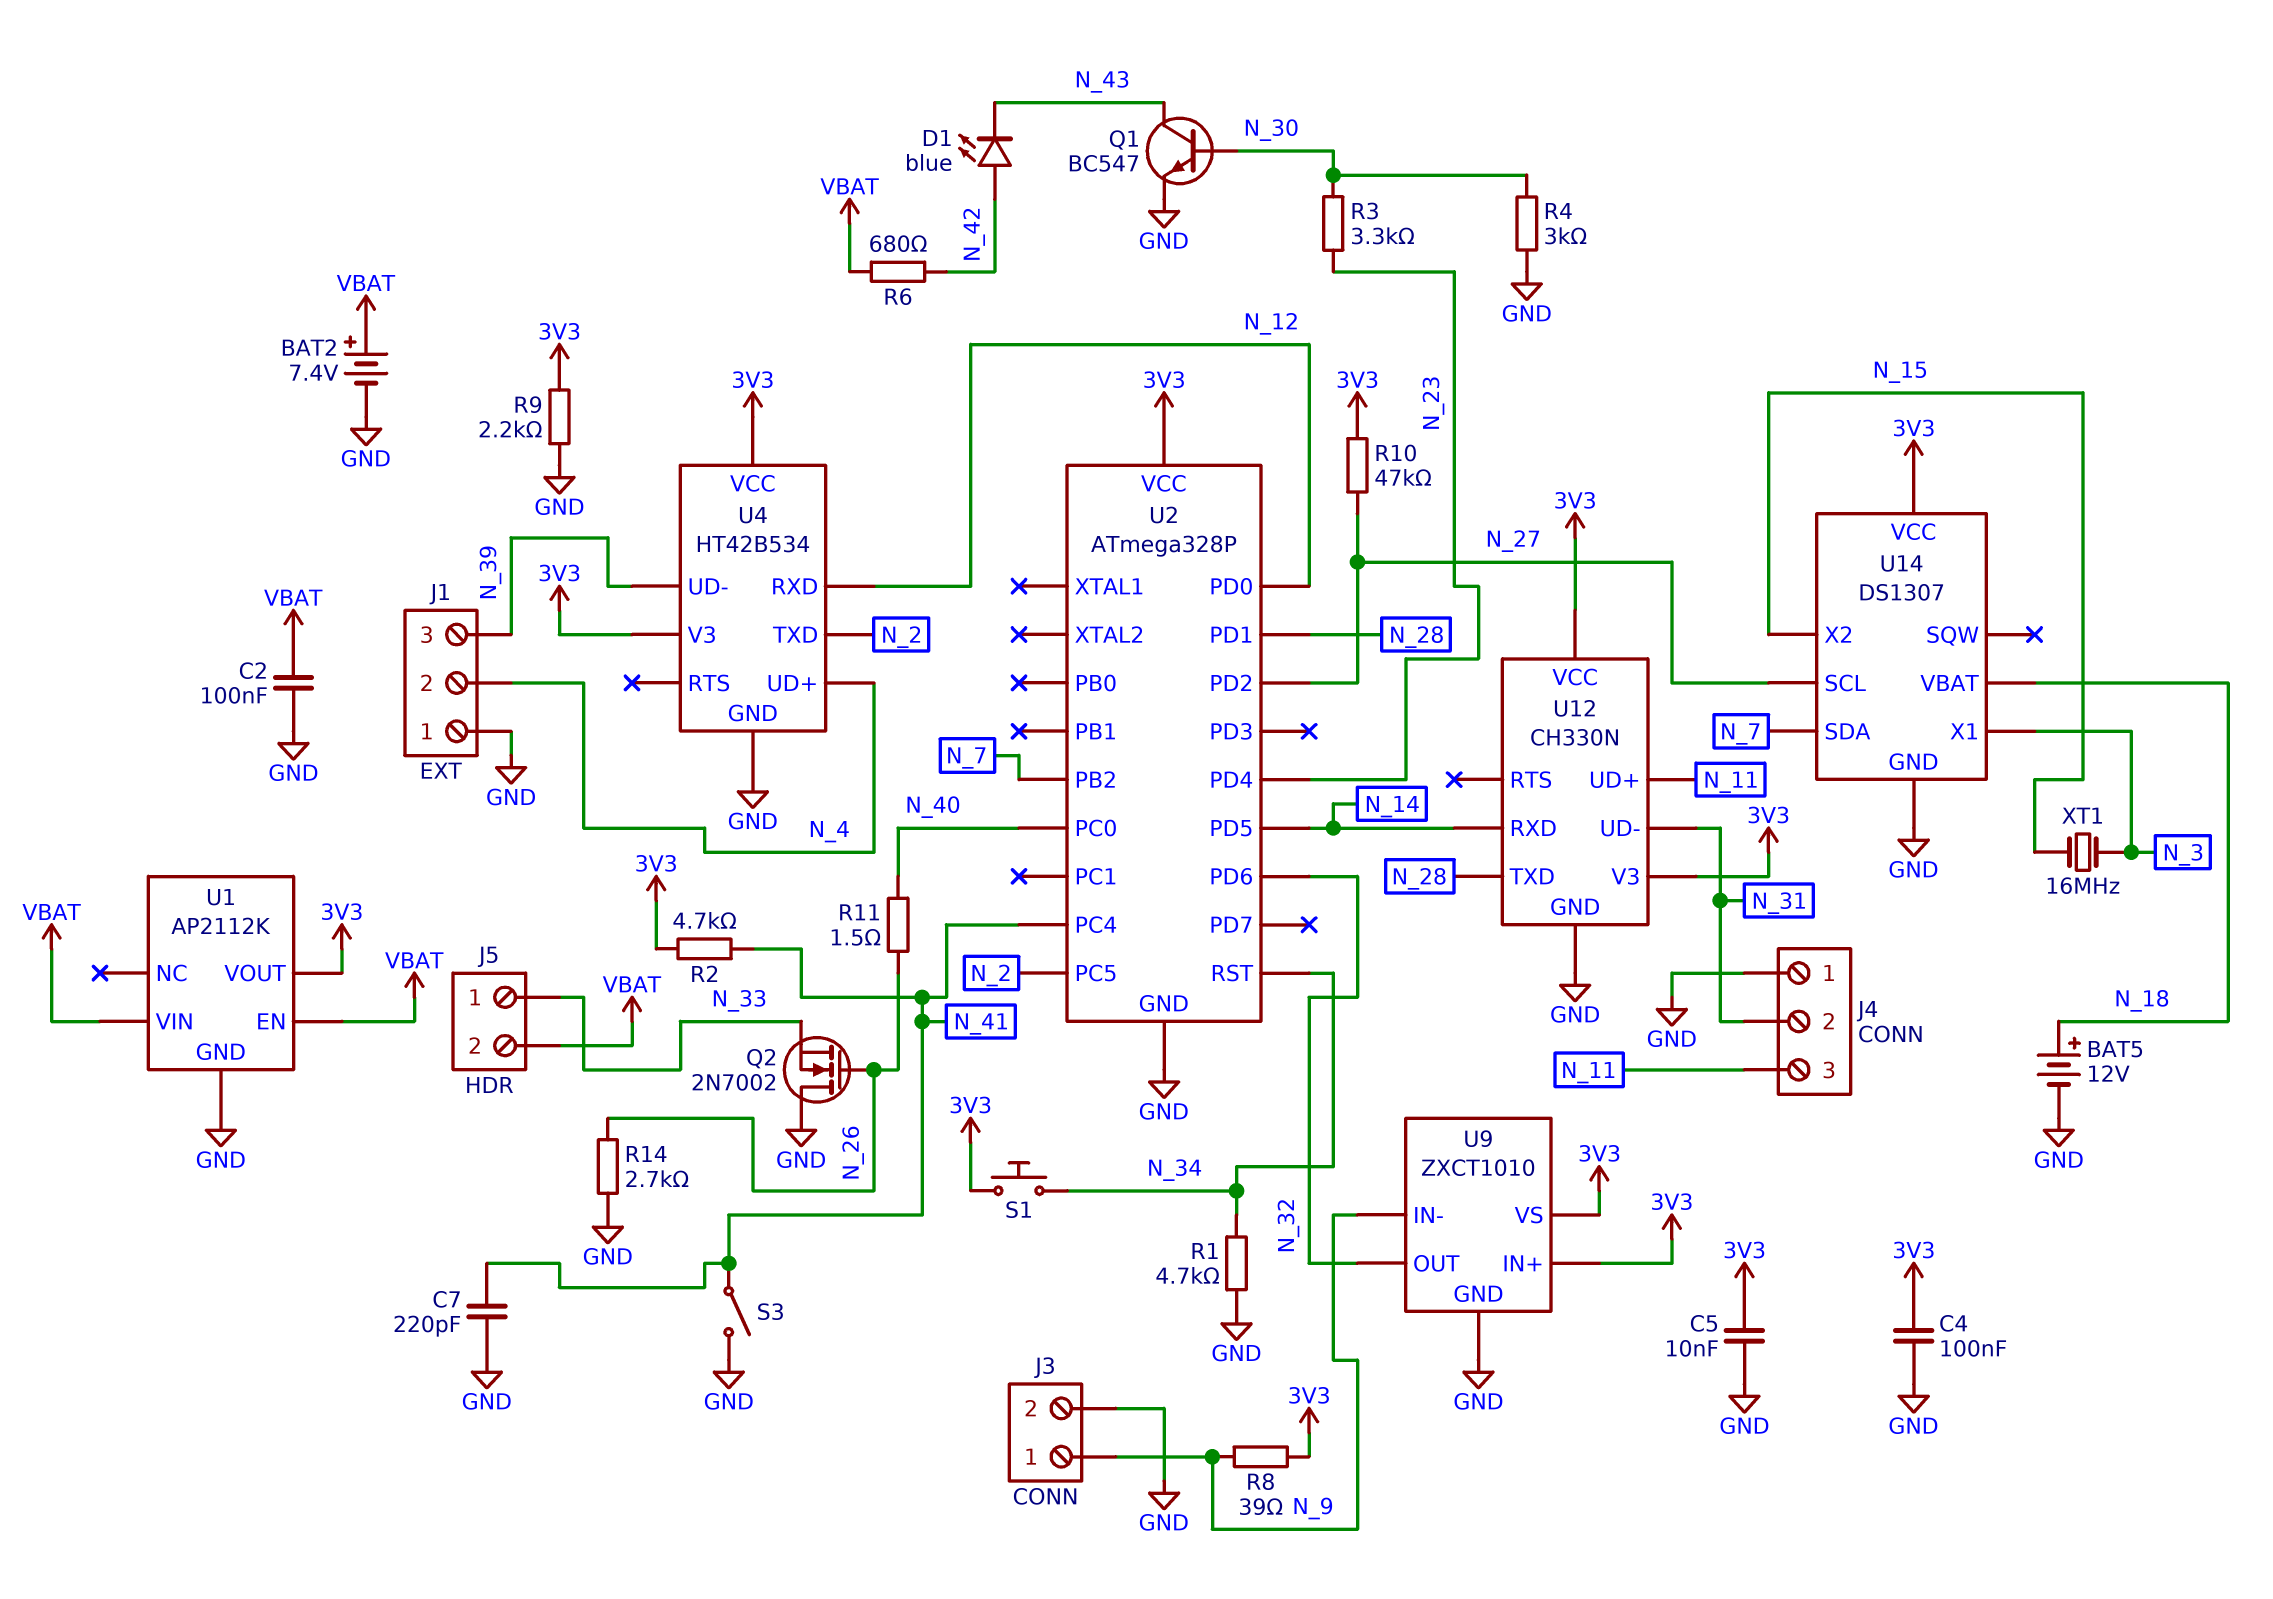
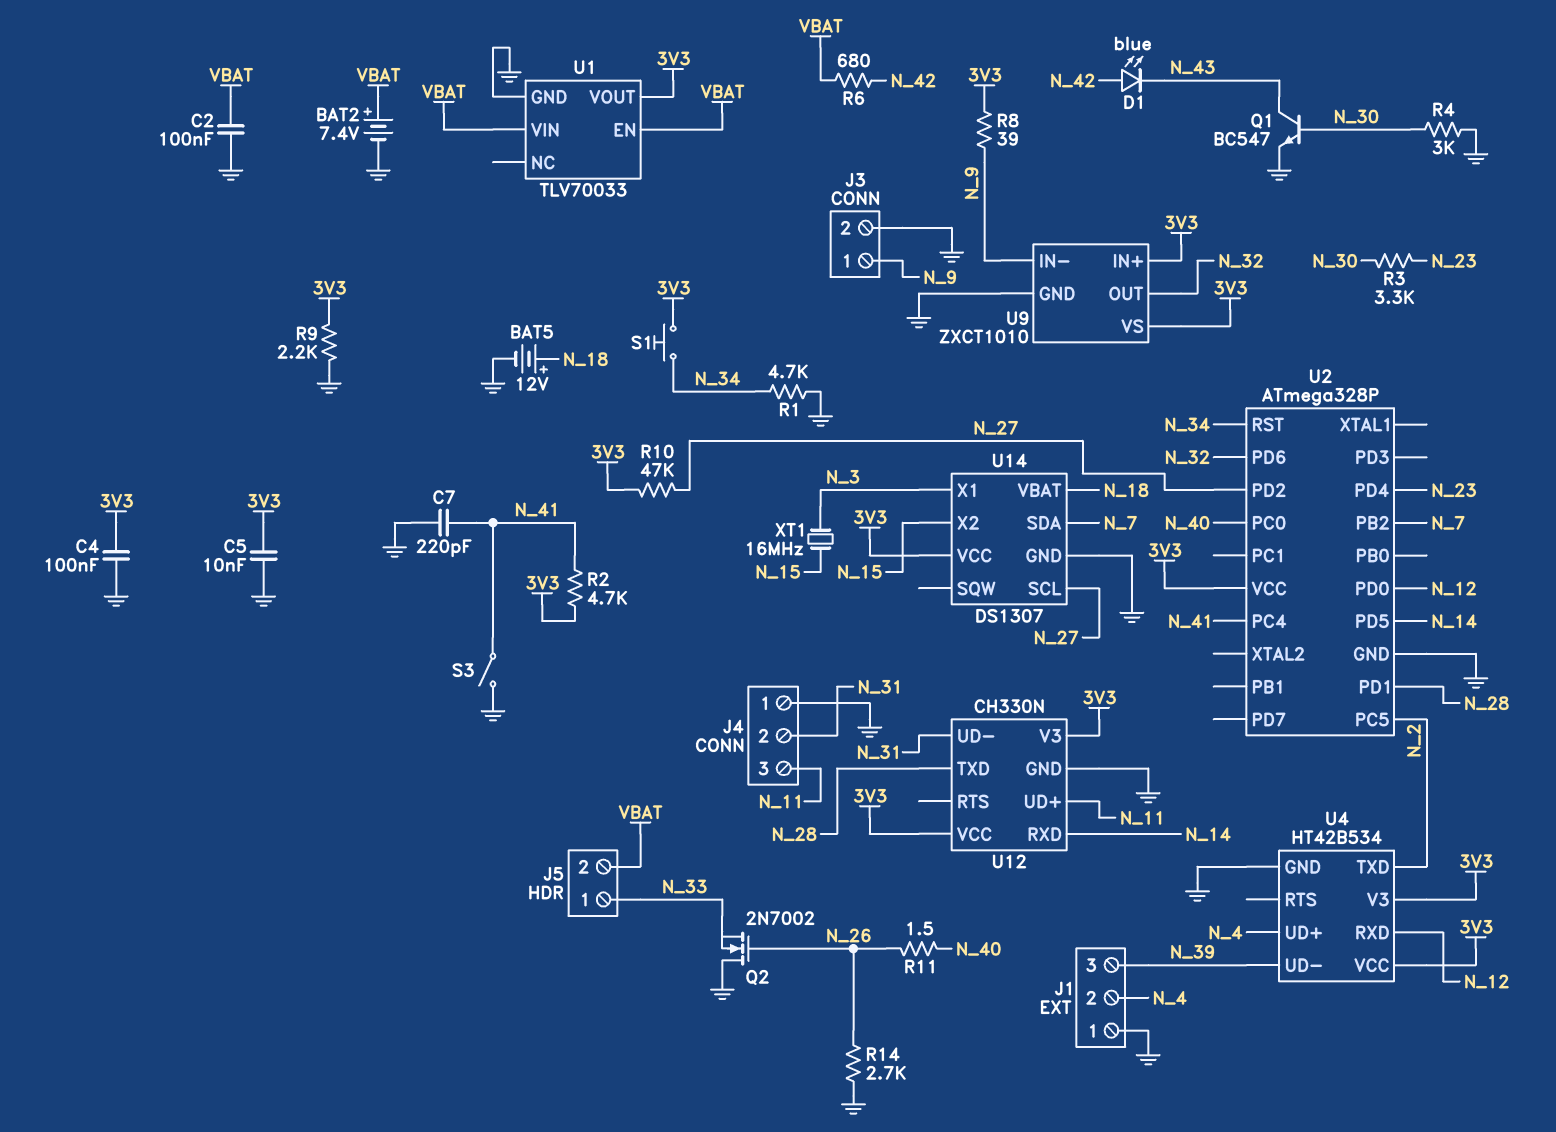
U1: AP2112K -> TLV70033

